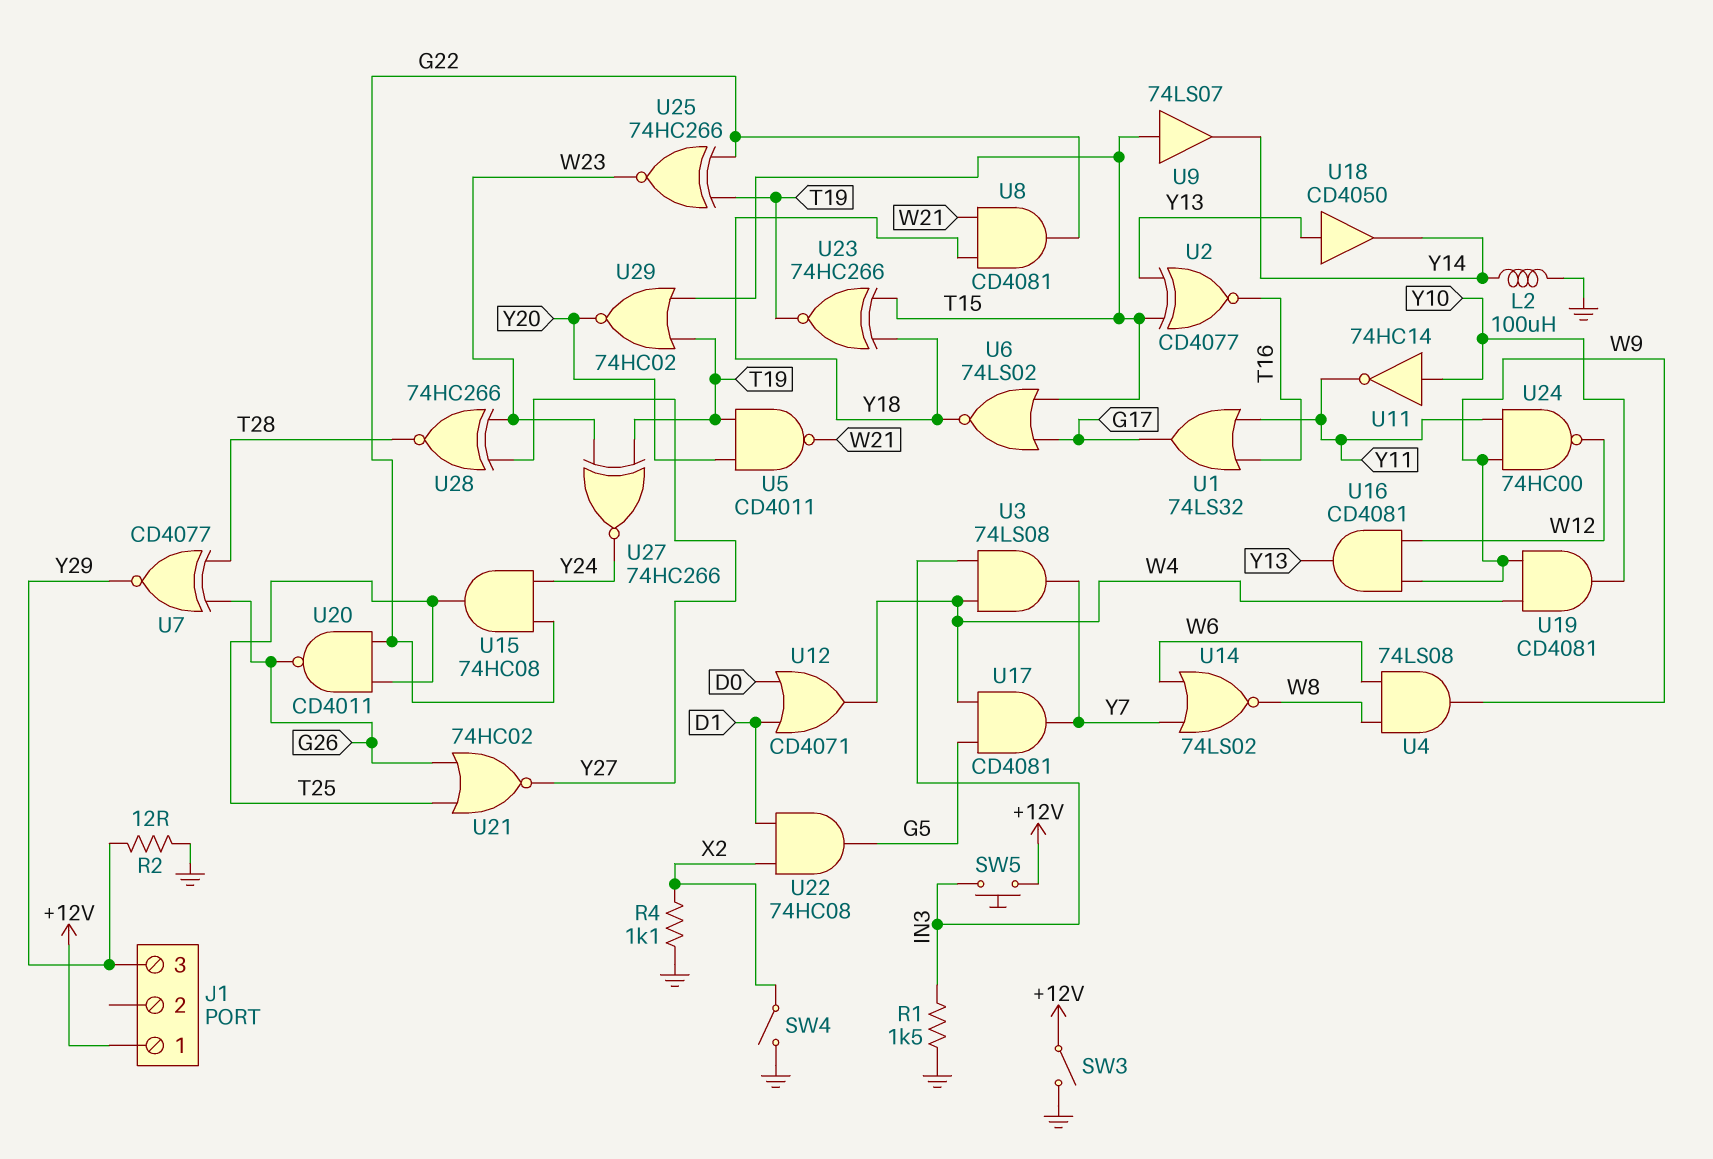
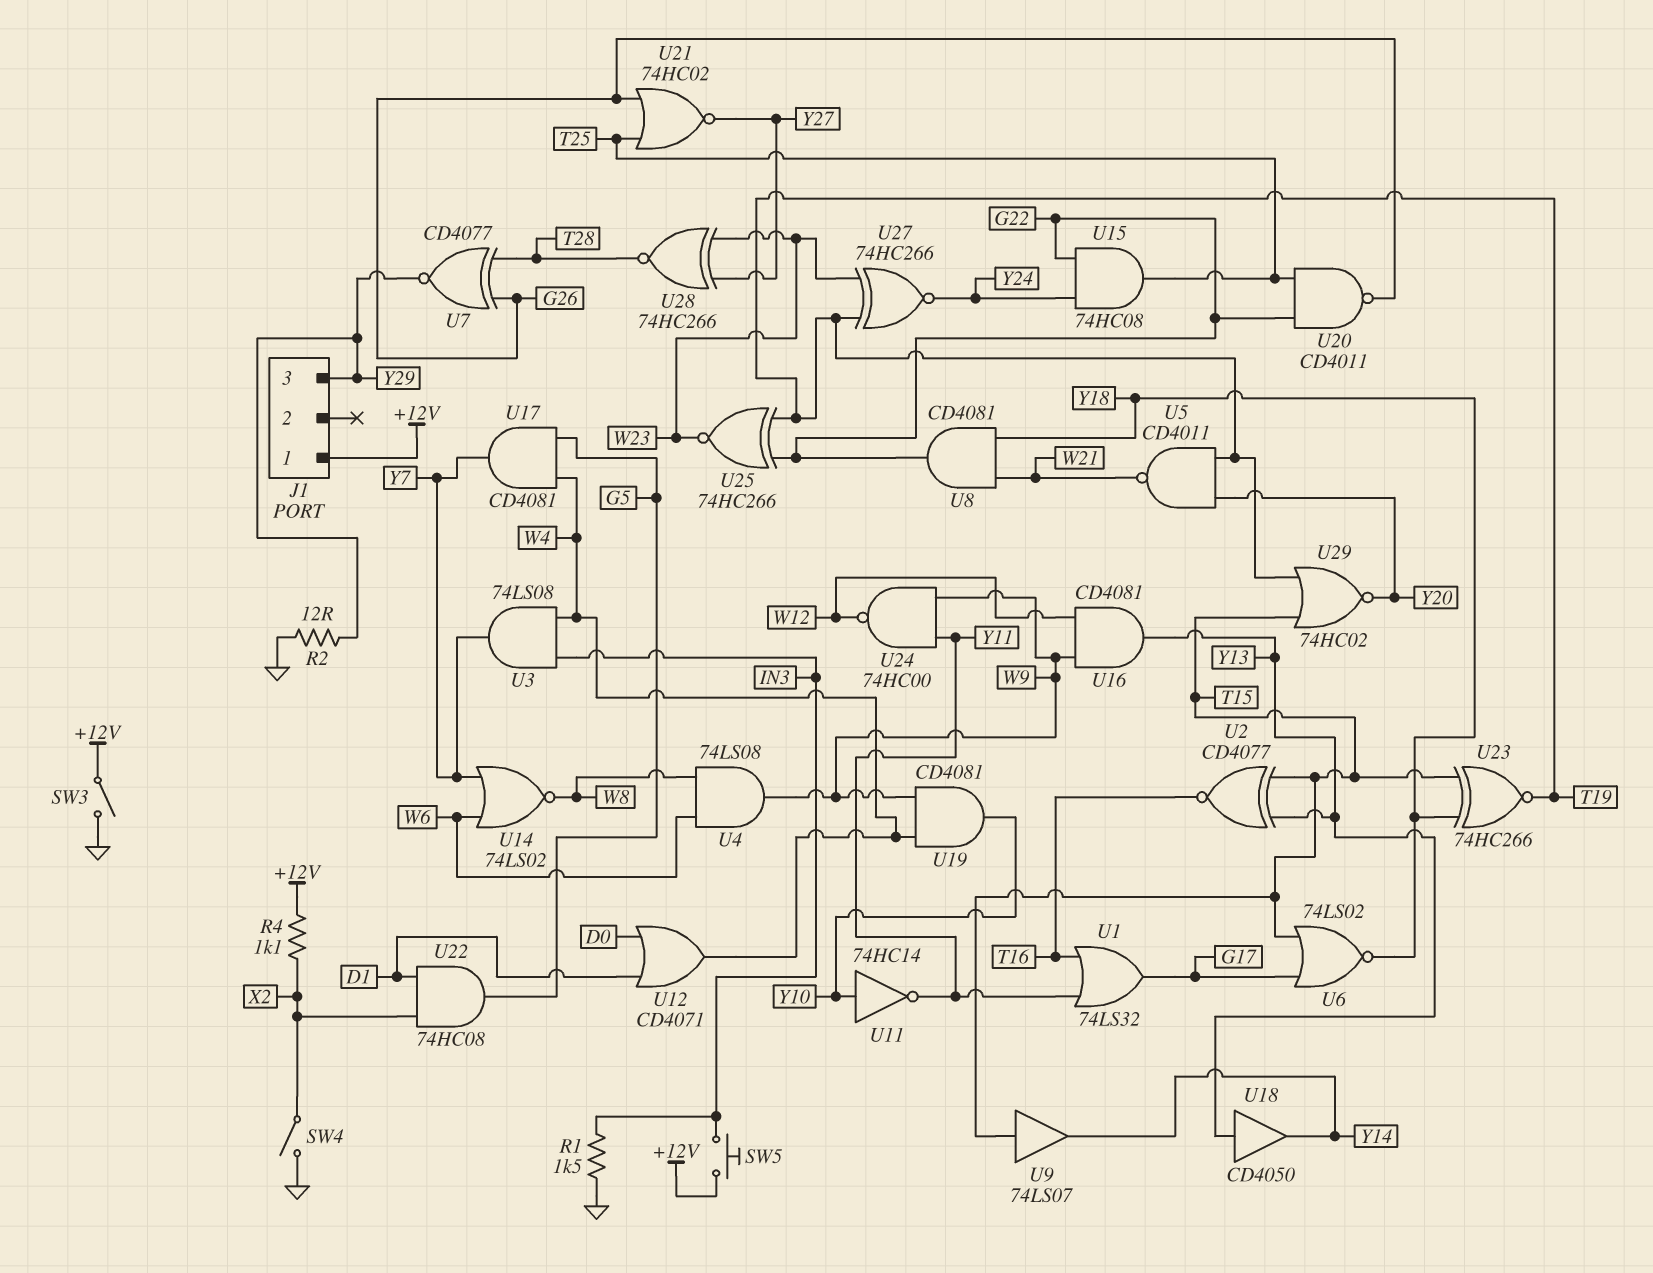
L2: 100uH (GND, Y14) -> none
R4: 1.1k (GND, X2) -> 1.1k (+12V, X2)

